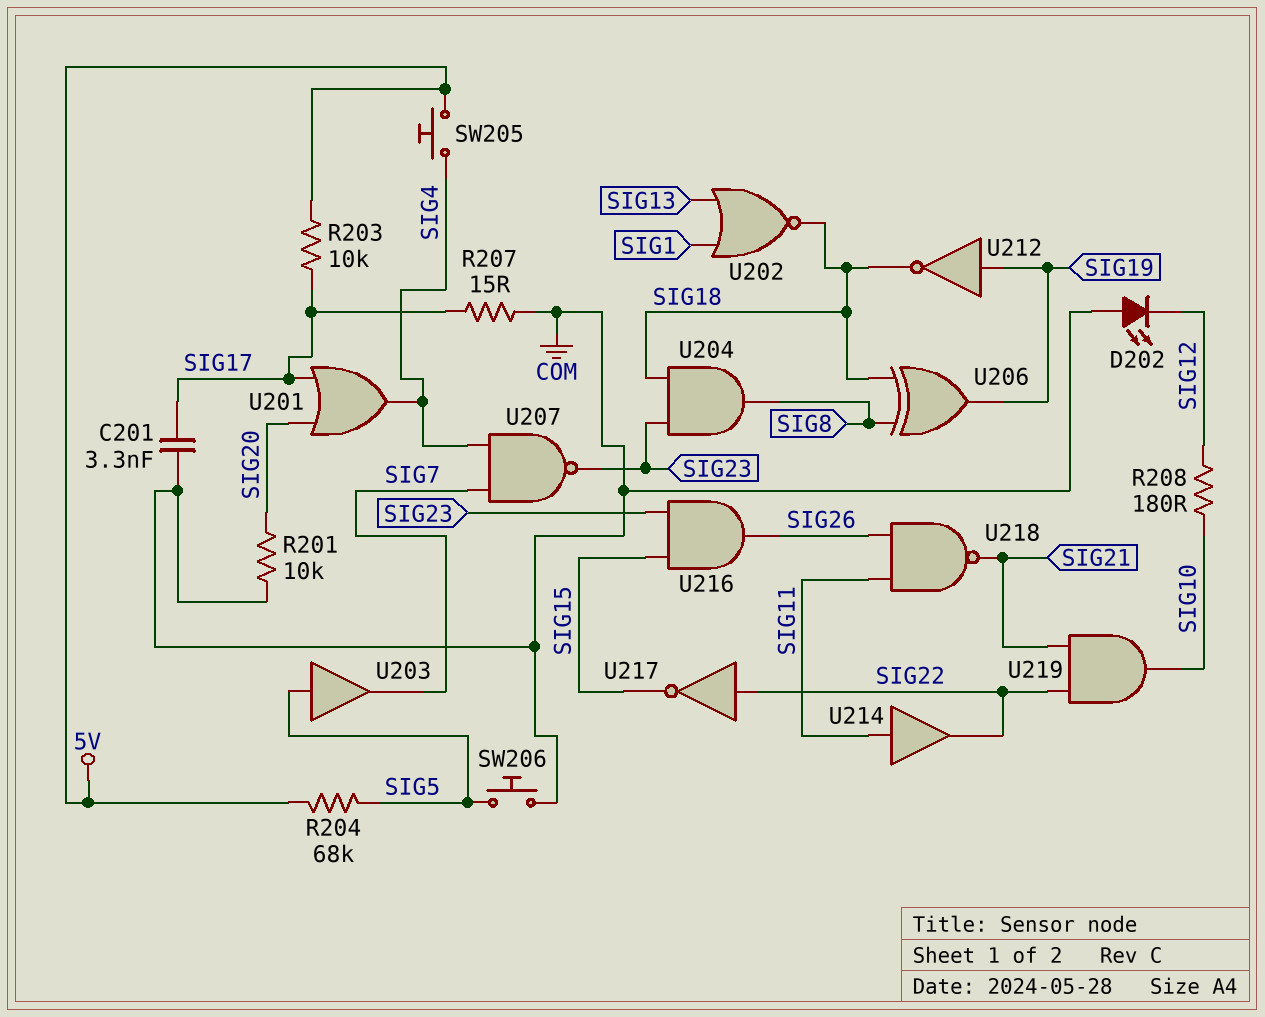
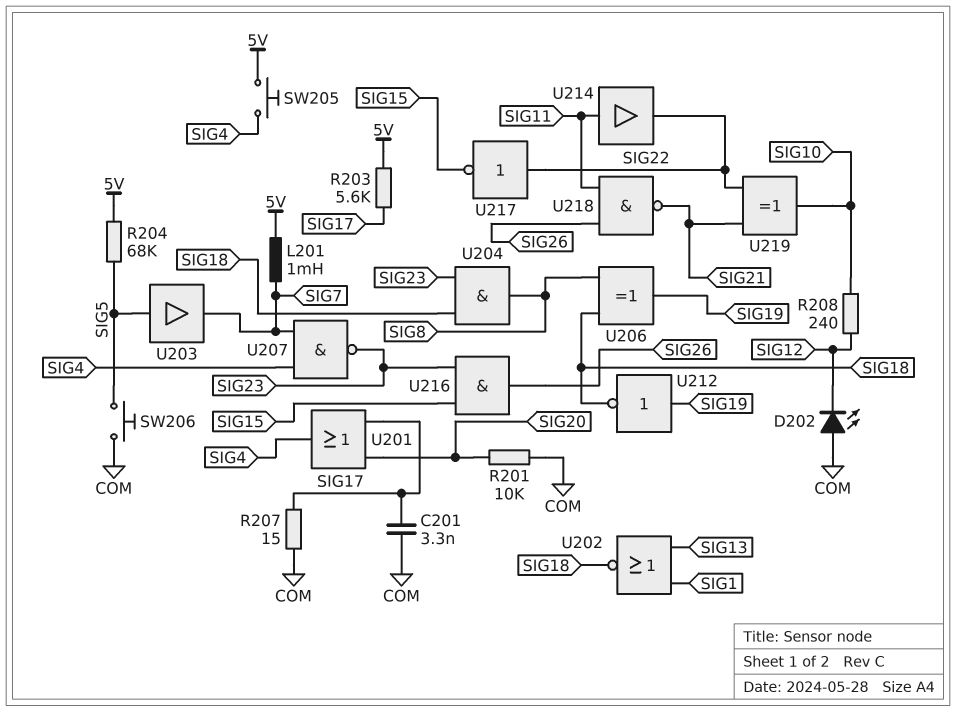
L201: none -> 1mH (5V, SIG7)
R203: 10k (5V, SIG17) -> 5.6k (5V, SIG17)
R208: 180 (SIG10, SIG12) -> 240 (SIG10, SIG12)
U219: AND (in SIG21, in SIG22, out SIG10) -> XOR (in SIG21, in SIG22, out SIG10)

